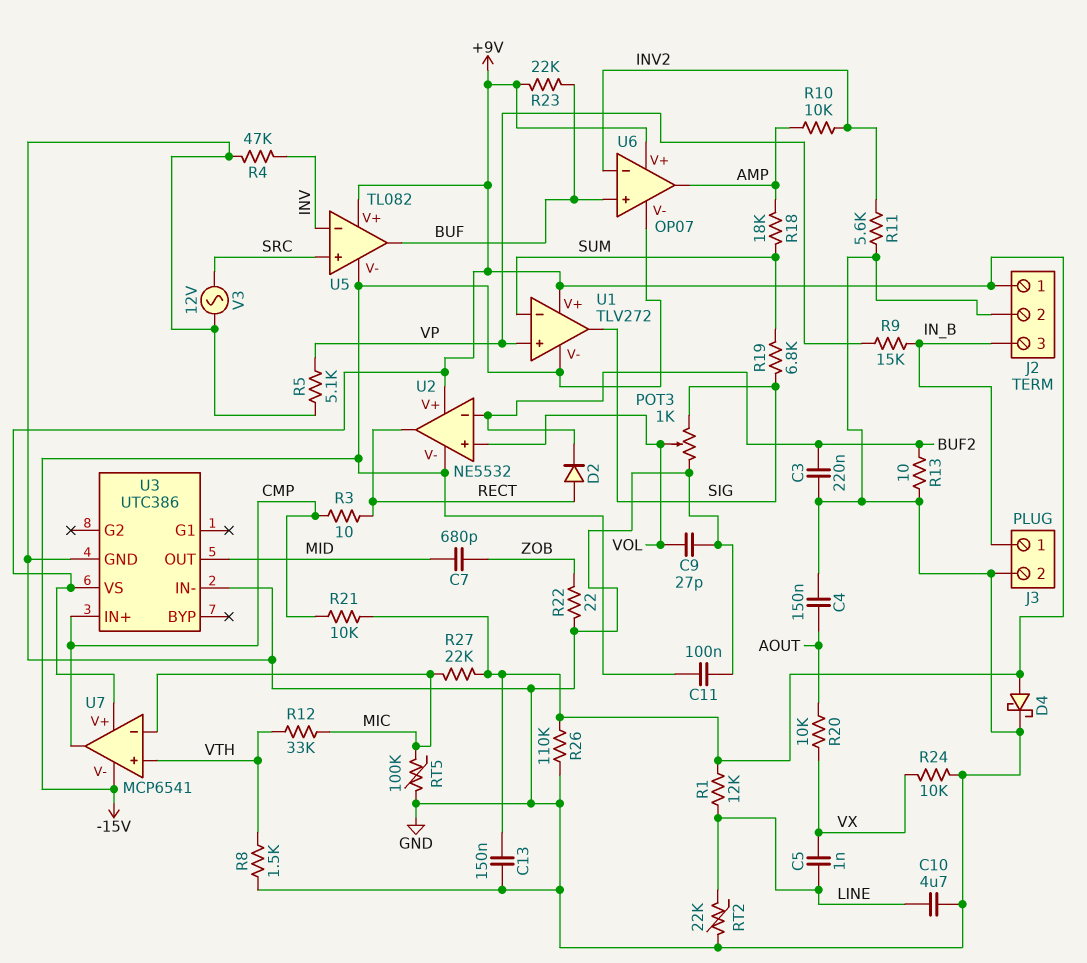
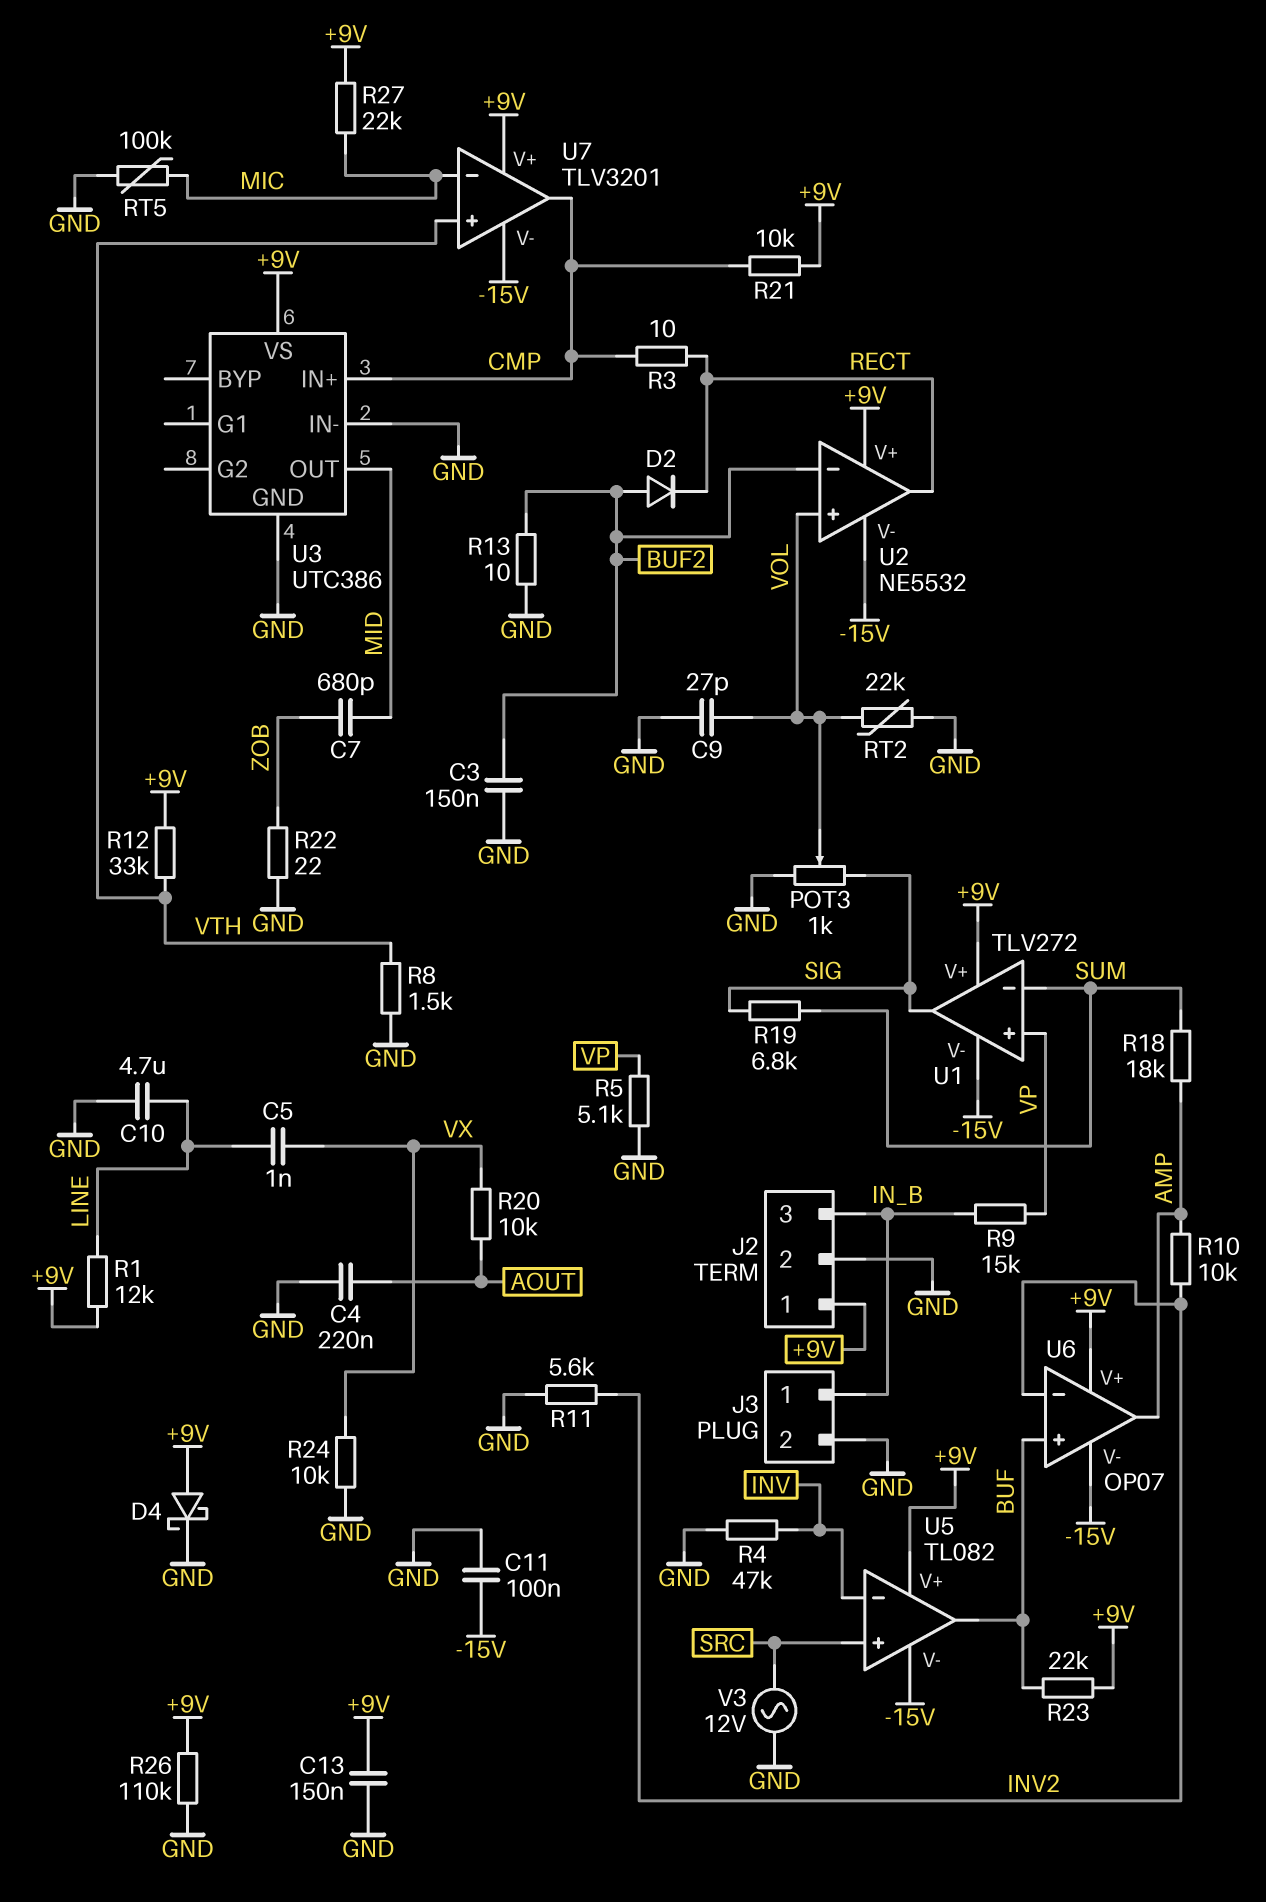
C3: 220nF (BUF2, GND) -> 150nF (BUF2, GND)
C4: 150nF (AOUT, GND) -> 220nF (AOUT, GND)
D2: diode (A RECT, K BUF2) -> diode (A BUF2, K RECT)
R12: 33k (MIC, VTH) -> 33k (+9V, VTH)
RT2: 22k (GND, LINE) -> 22k (GND, VOL)
U7: MCP6541 -> TLV3201

